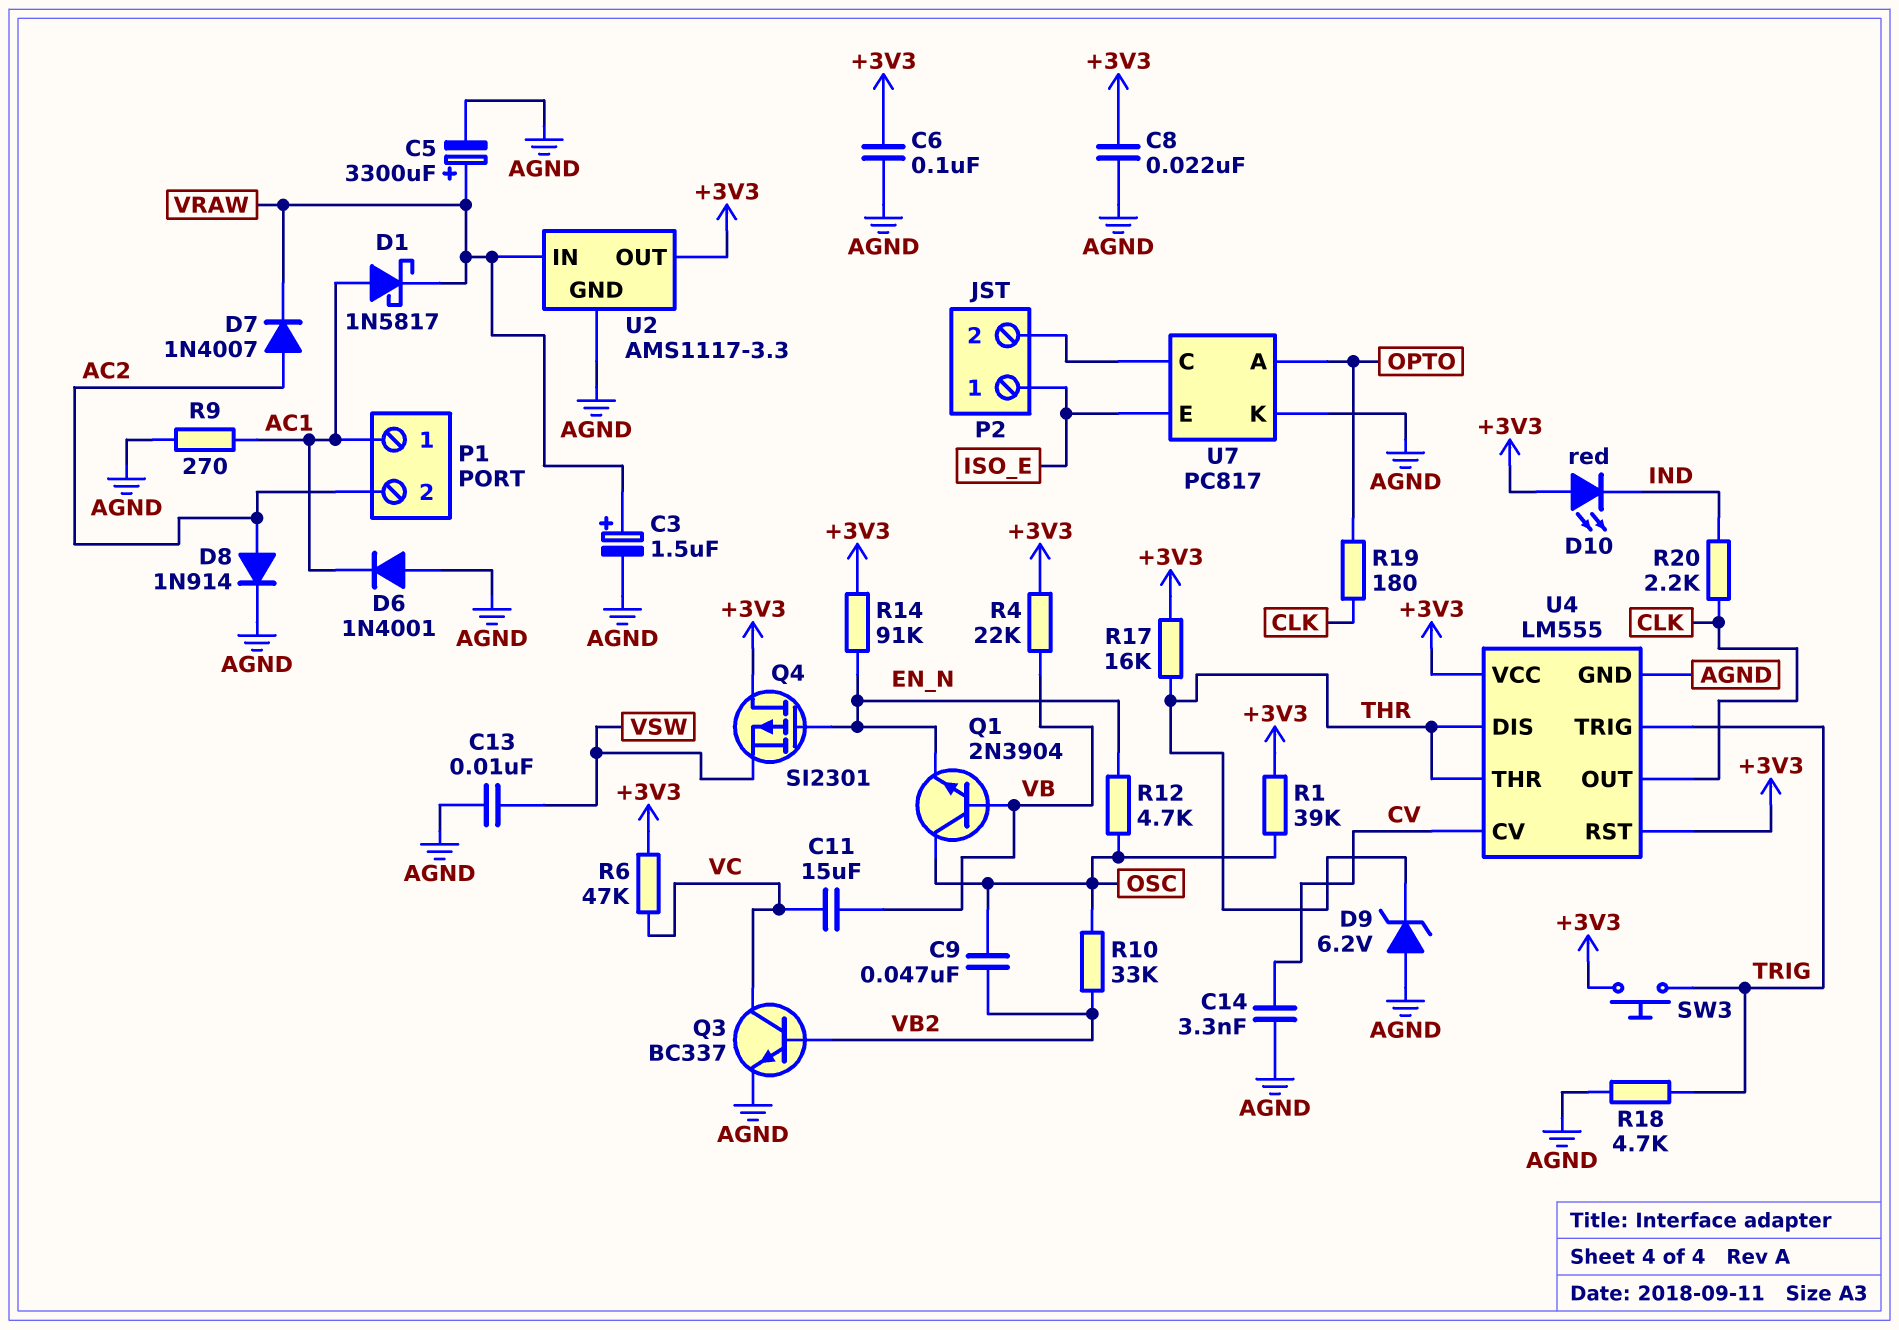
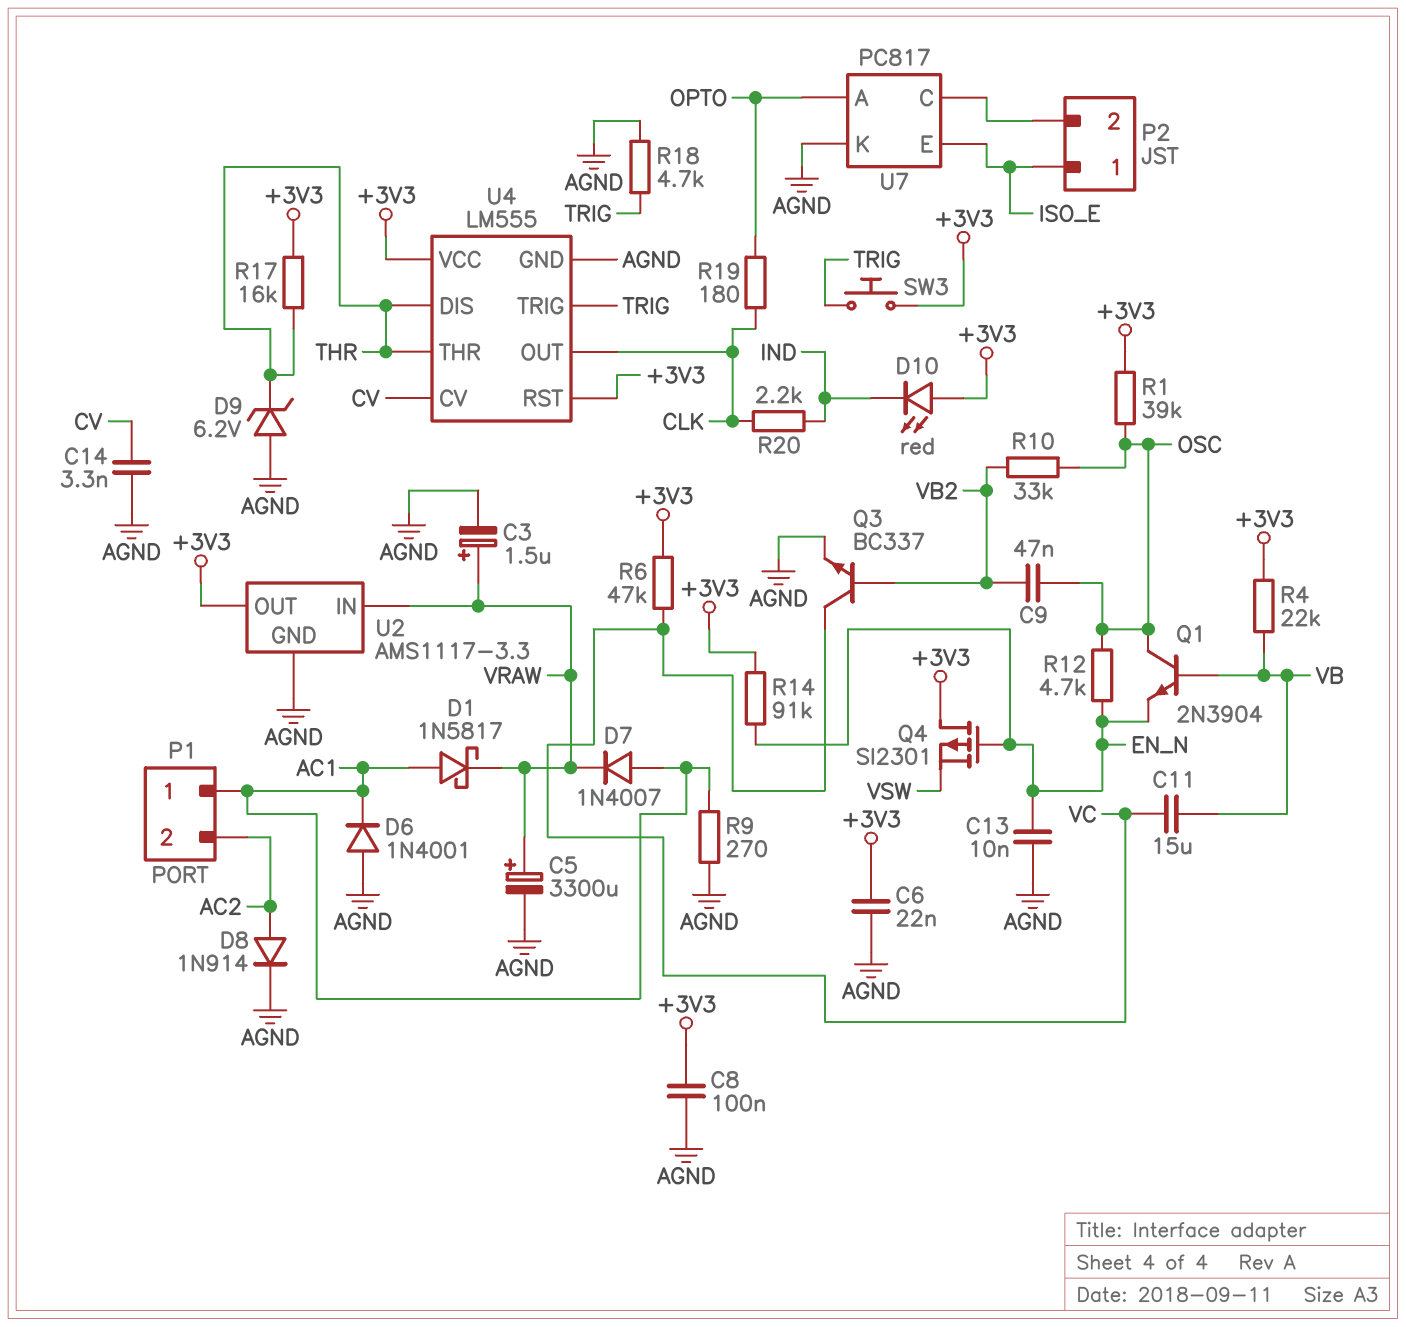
C6: 100nF (+3V3, AGND) -> 22nF (+3V3, AGND)
C8: 22nF (+3V3, AGND) -> 100nF (+3V3, AGND)
C13: 10nF (AGND, VSW) -> 10nF (AGND, EN_N)
D7: diode 1N4007 (A AC2, K VRAW) -> diode 1N4007 (A AC1, K VRAW)

